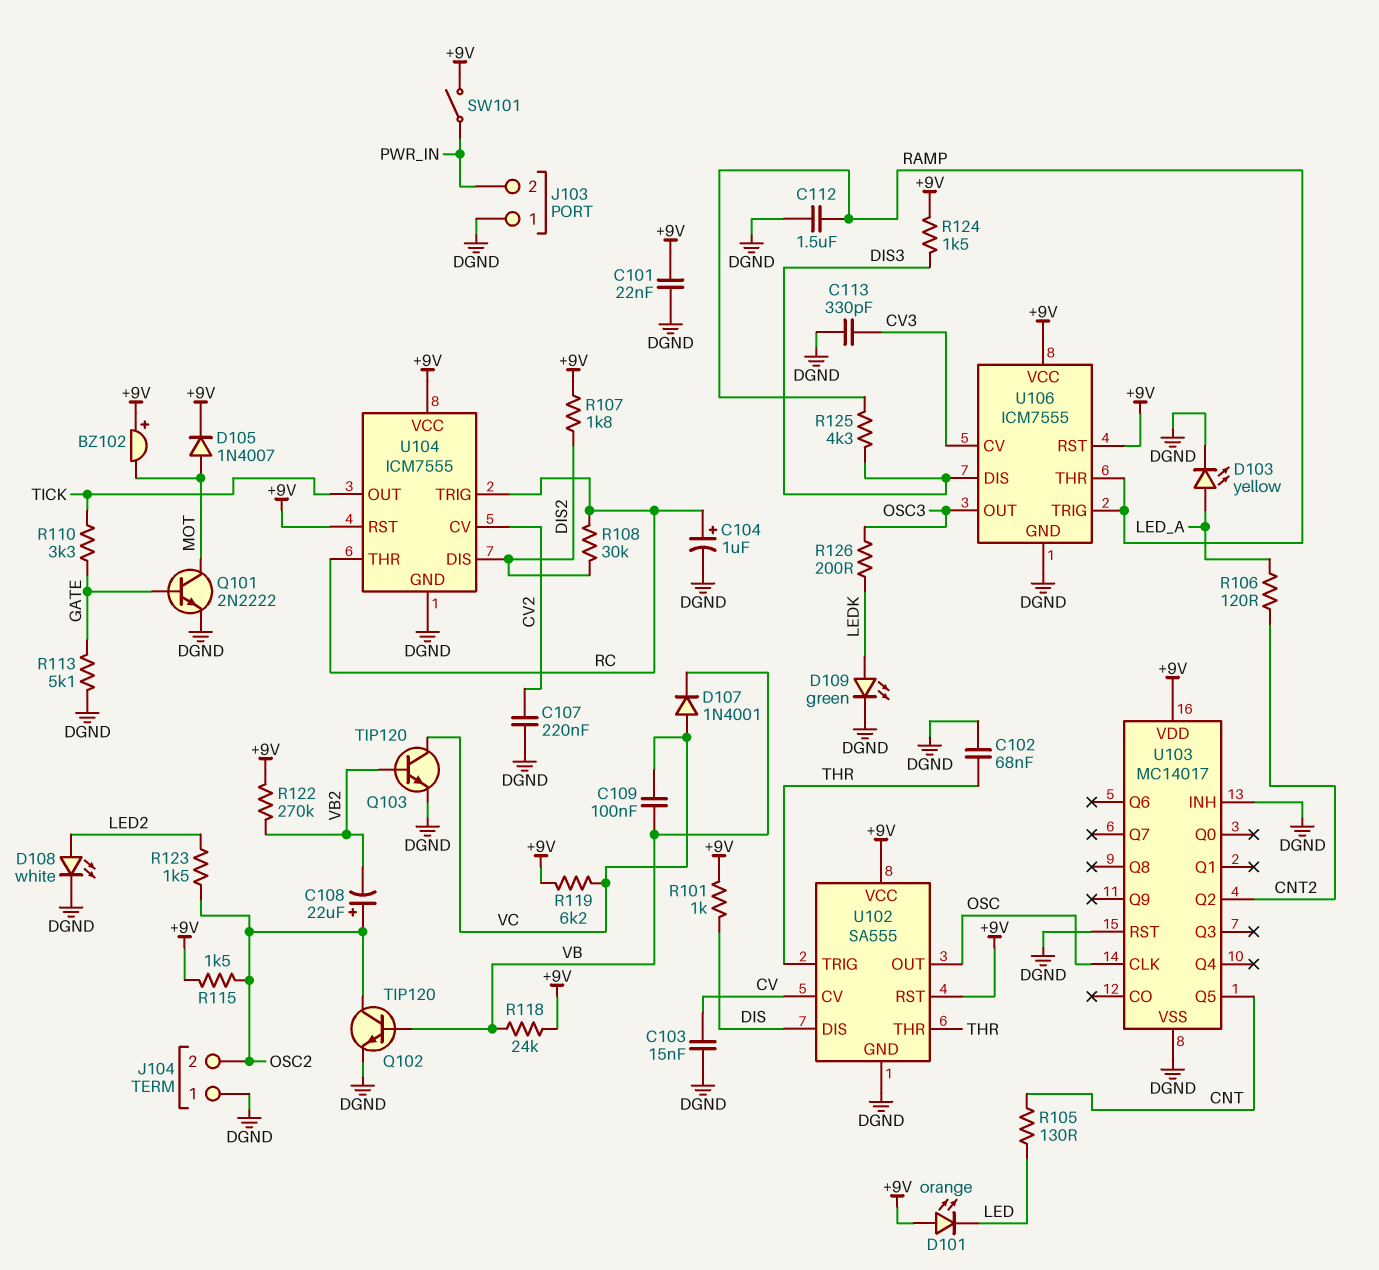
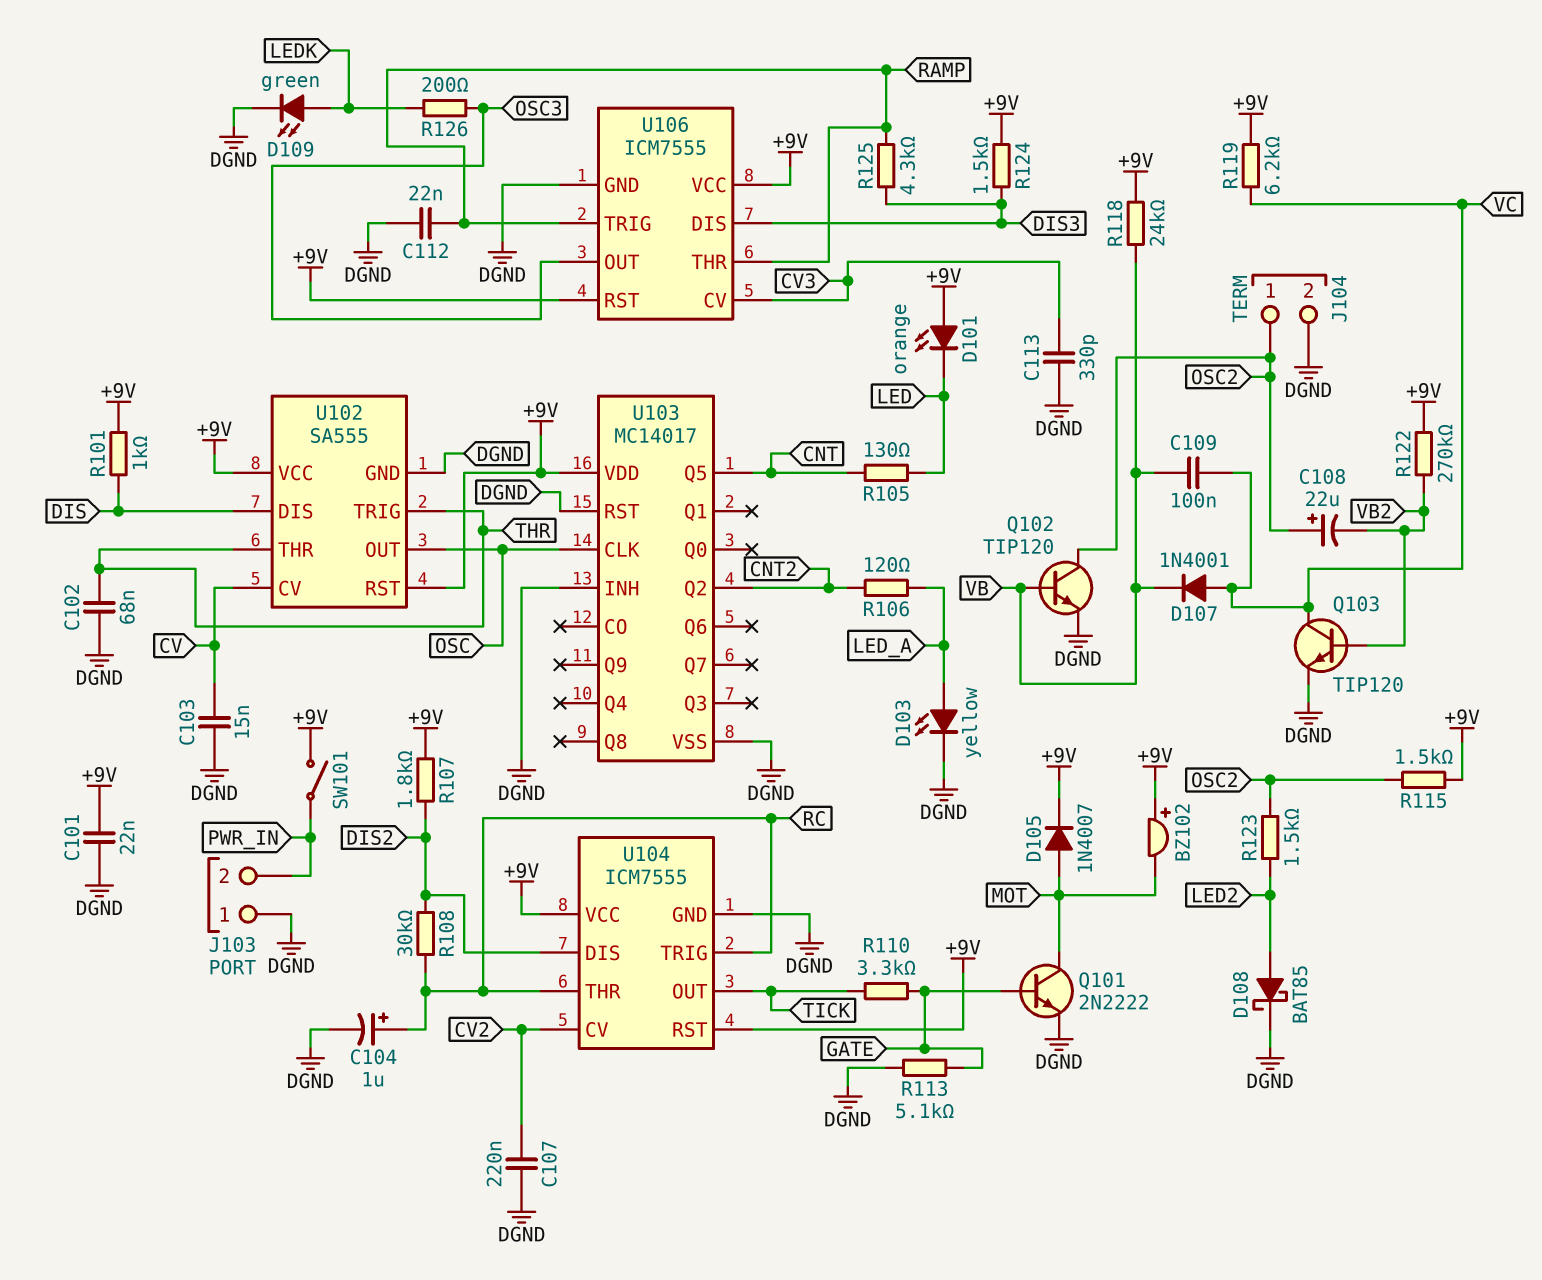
C112: 1.5uF (DGND, RAMP) -> 22nF (DGND, RAMP)
D108: LED white (A LED2, K DGND) -> schottky BAT85 (A LED2, K DGND)
J104 pin 1: DGND -> OSC2
J104 pin 2: OSC2 -> DGND

